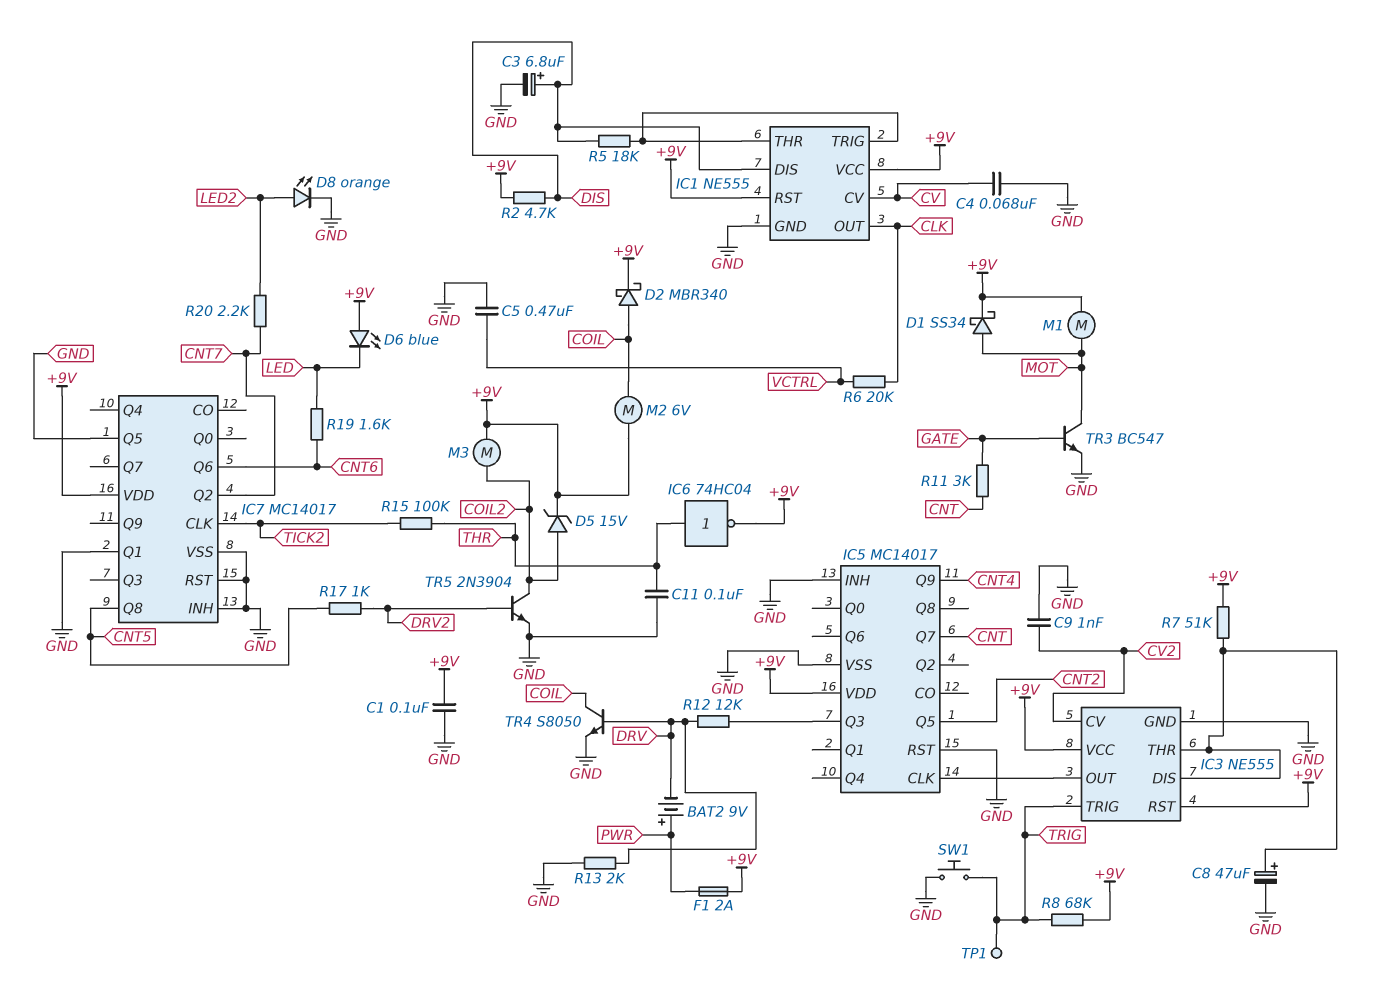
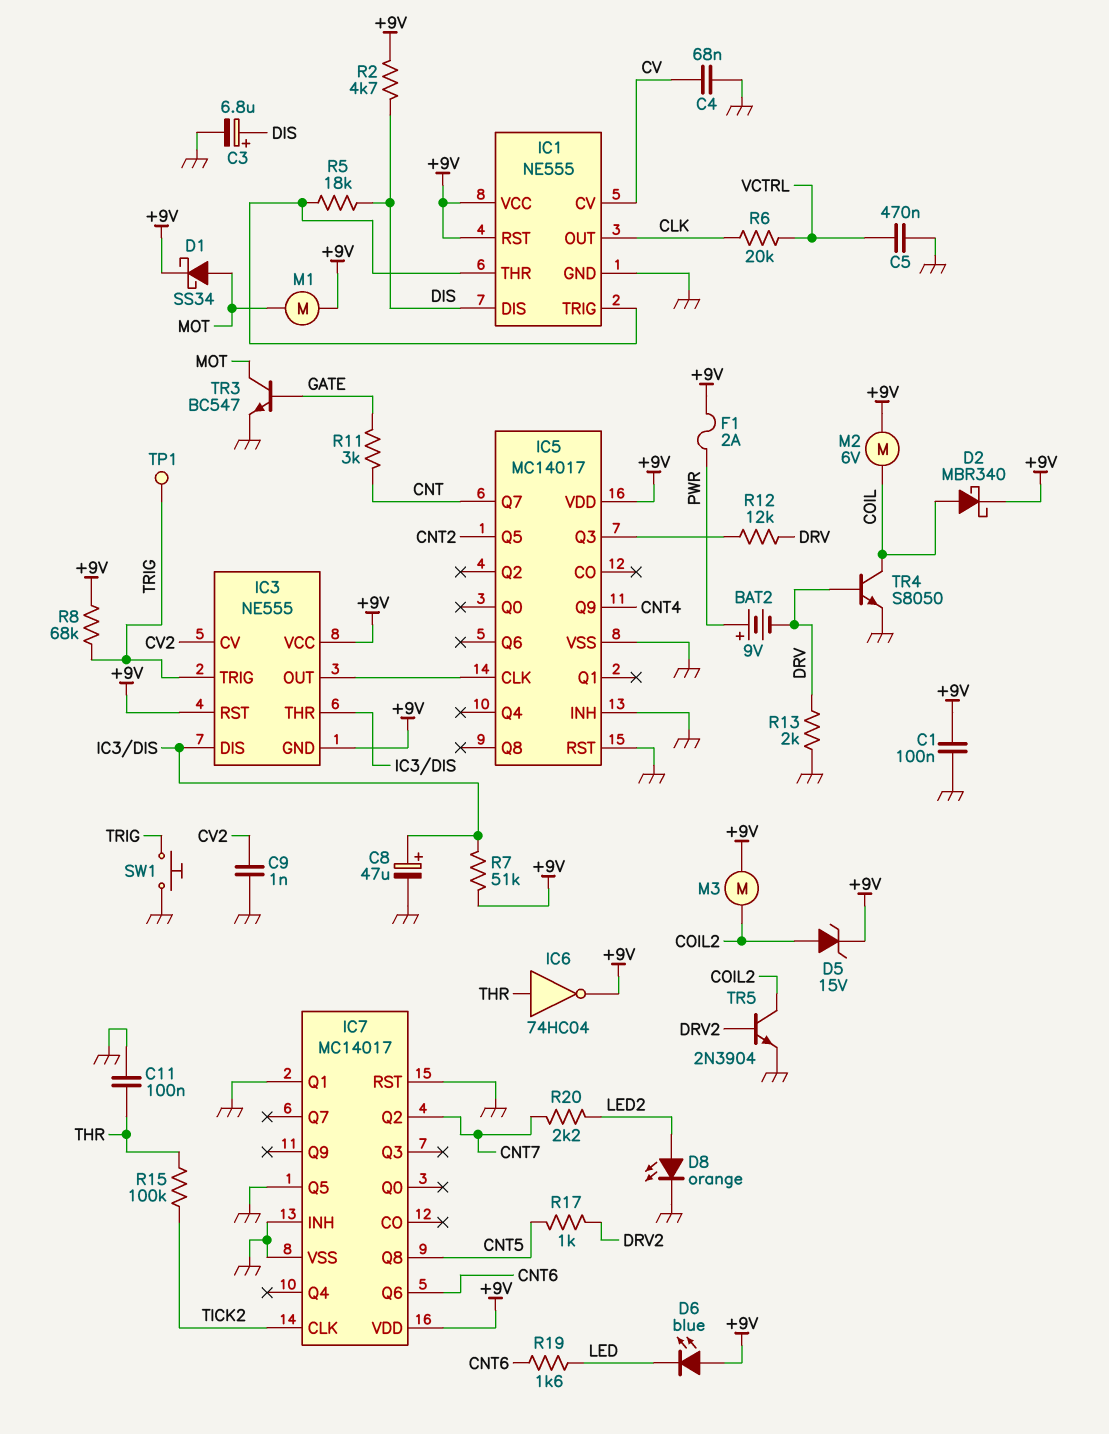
IC3 pin GND: GND -> +9V

